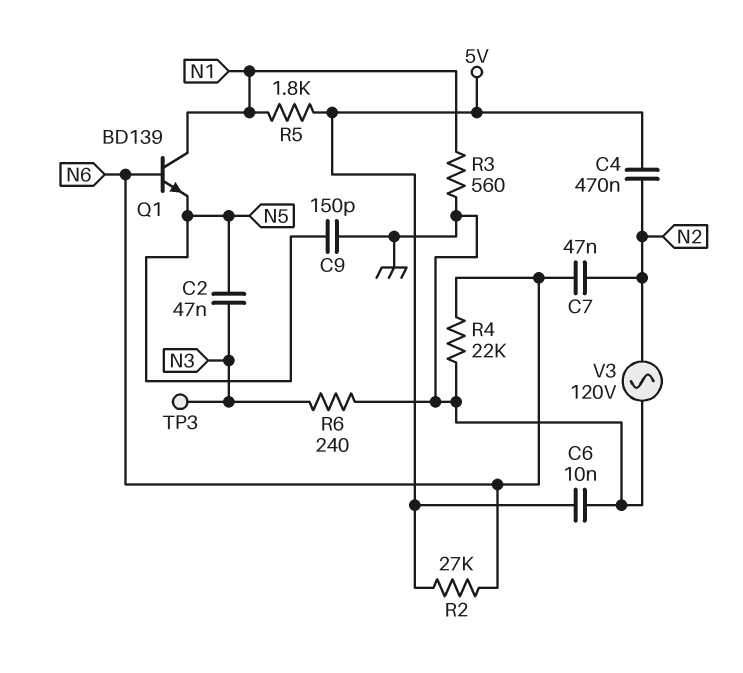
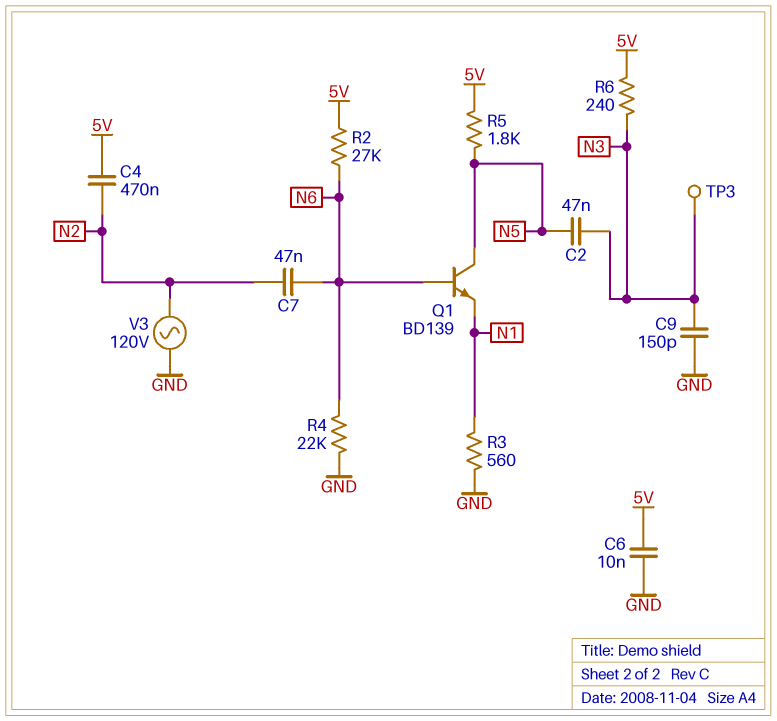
C9: 150pF (GND, N5) -> 150pF (GND, N3)
Q1: NPN BD139 (B N6, C N1, E N5) -> NPN BD139 (B N6, C N5, E N1)
R5: 1.8k (5V, N1) -> 1.8k (5V, N5)
R6: 240 (GND, N3) -> 240 (5V, N3)

